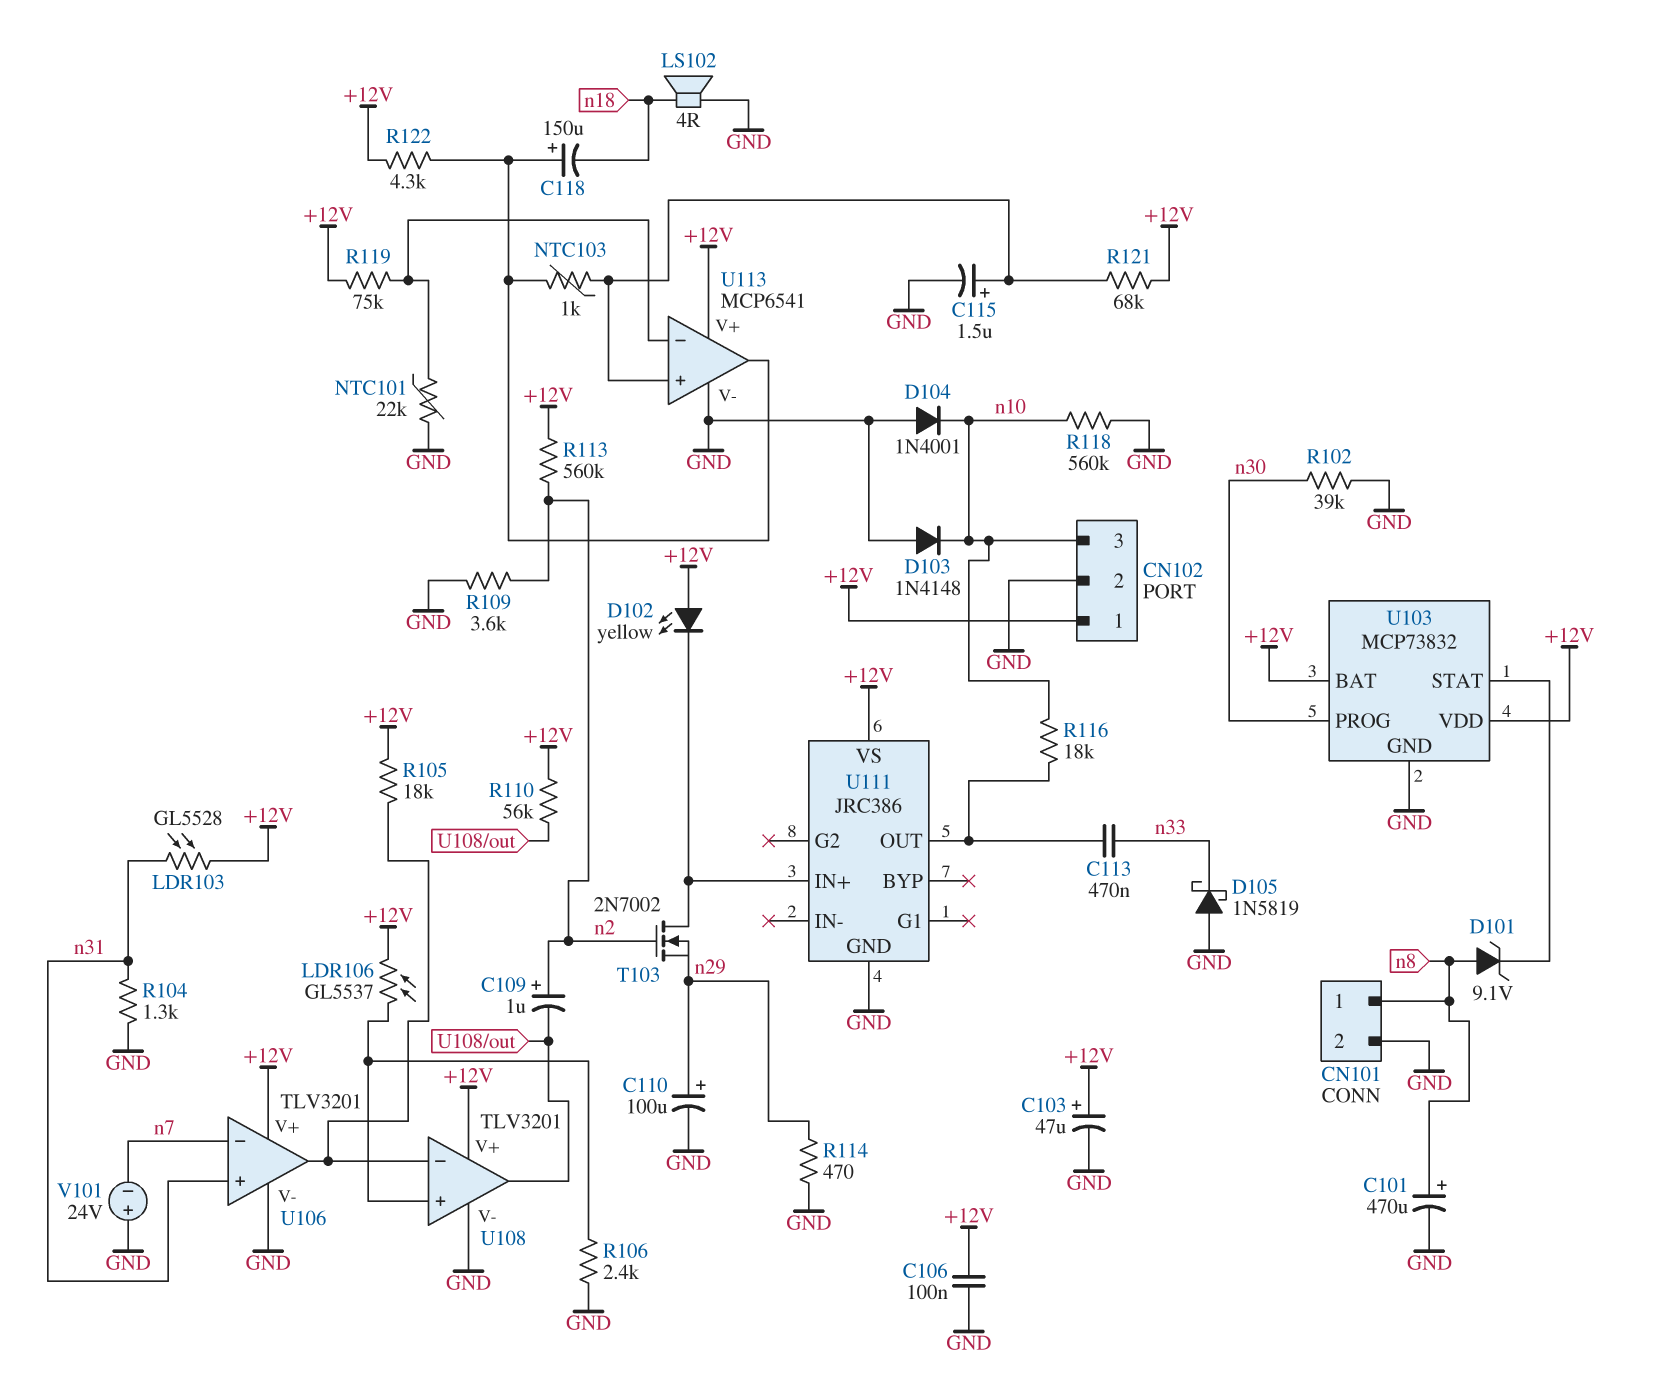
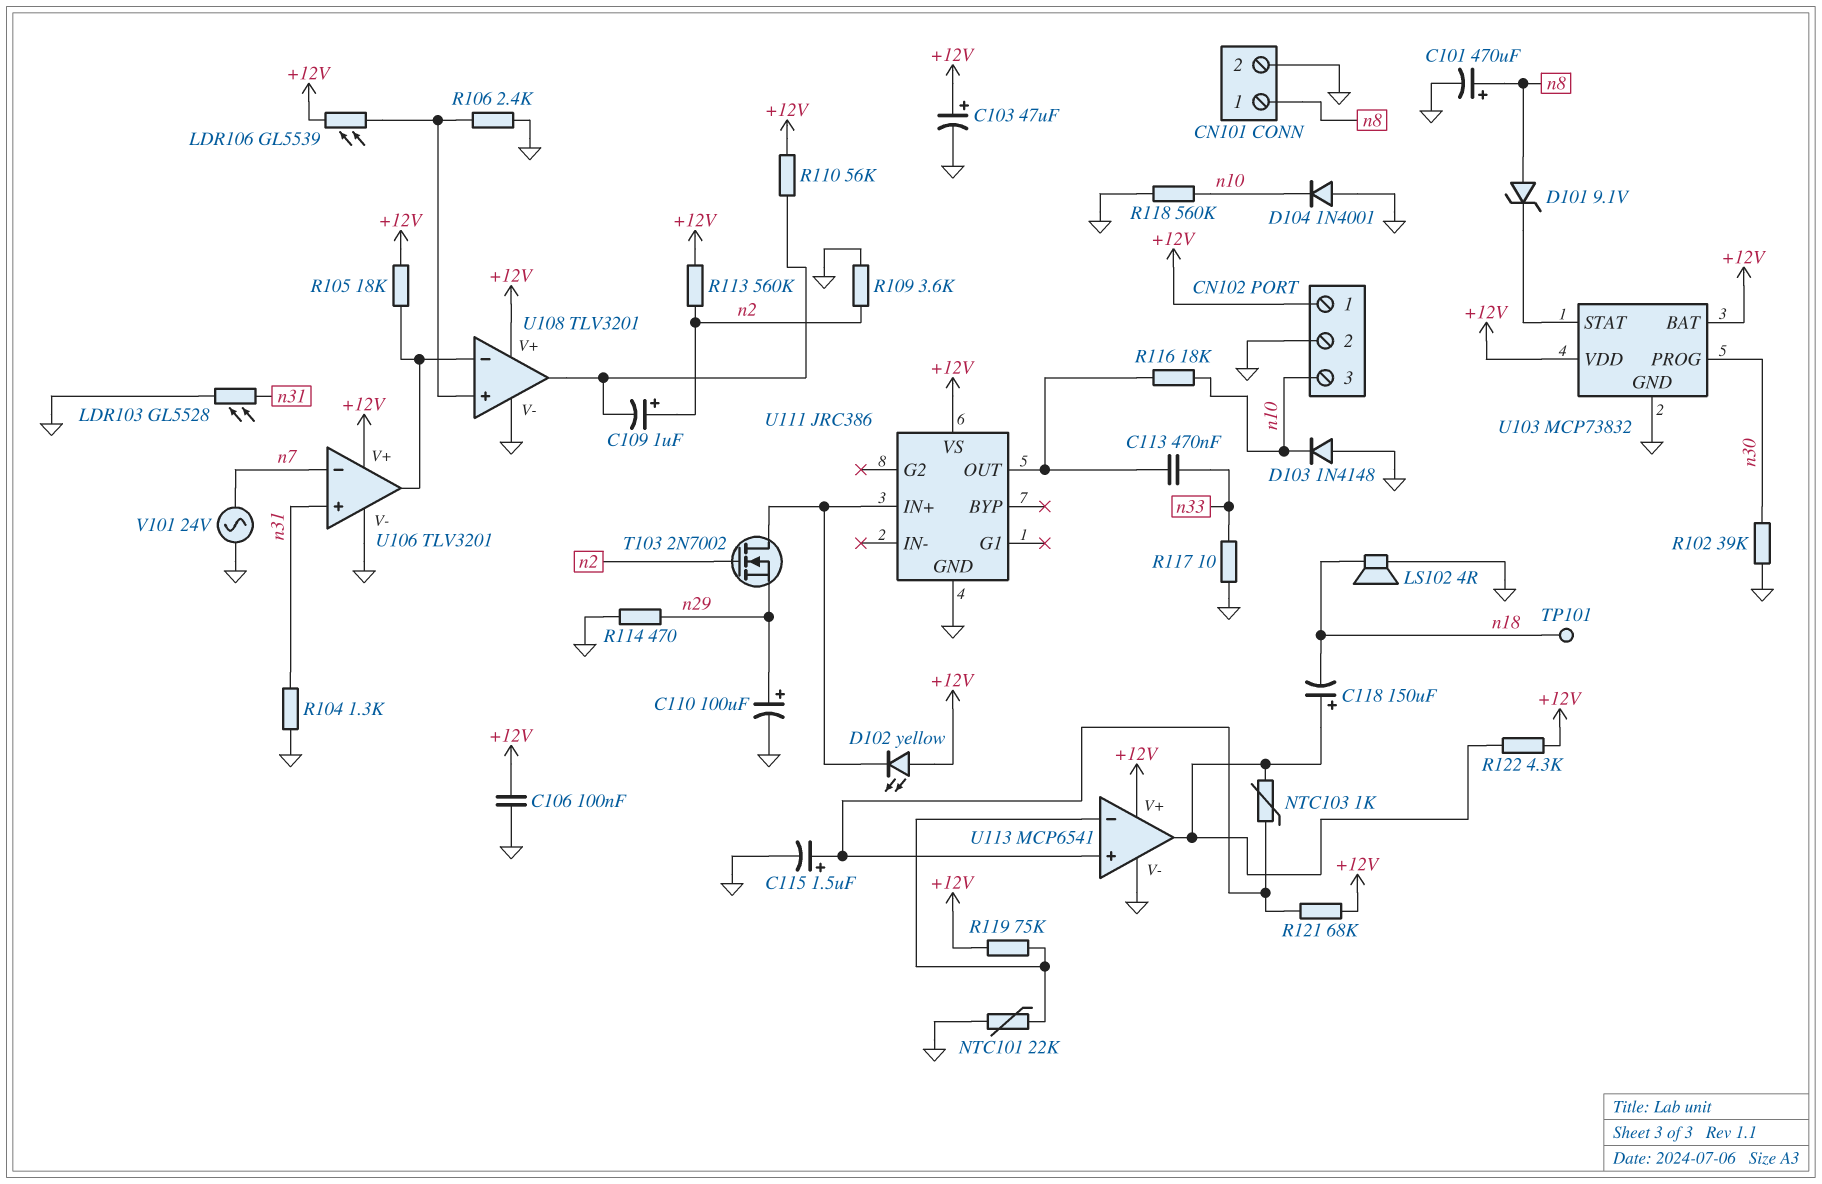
D105: schottky 1N5819 (A GND, K n33) -> none
LDR103: GL5528 (+12V, n31) -> GL5528 (GND, n31)
LDR106: GL5537 (+12V, U108/in+) -> GL5539 (+12V, U108/in+)
R117: none -> 10 (GND, n33)
TP101: none -> test point (n18)
V101: 24V (plus GND, minus n7) -> AC 24V (GND, n7)

